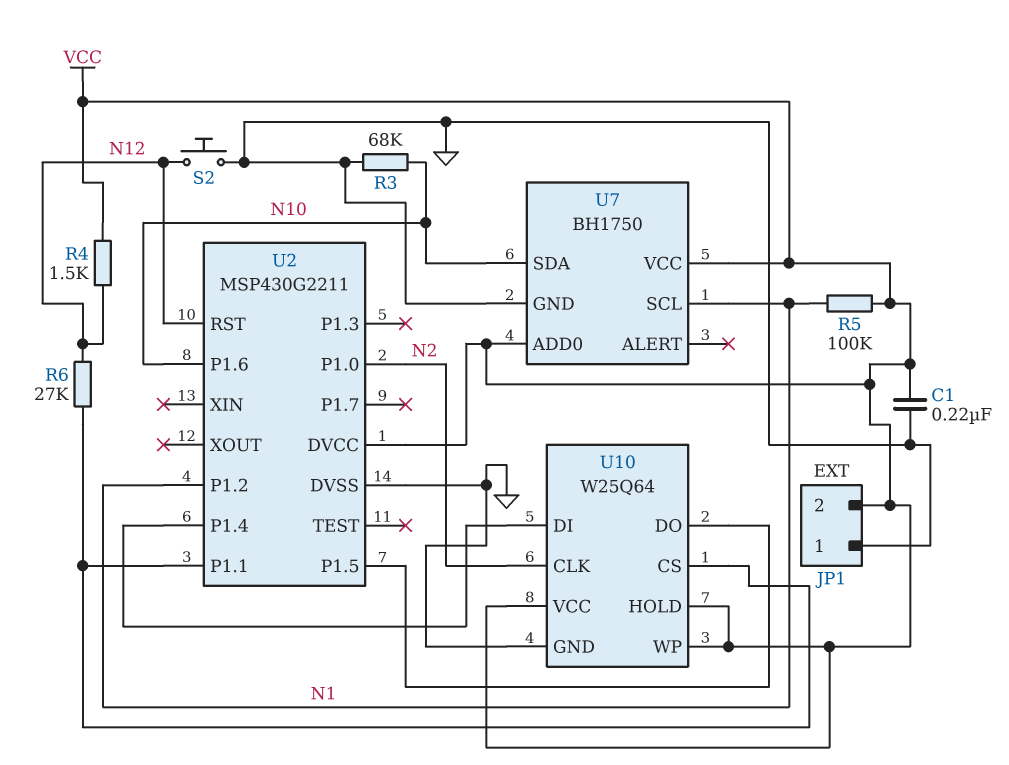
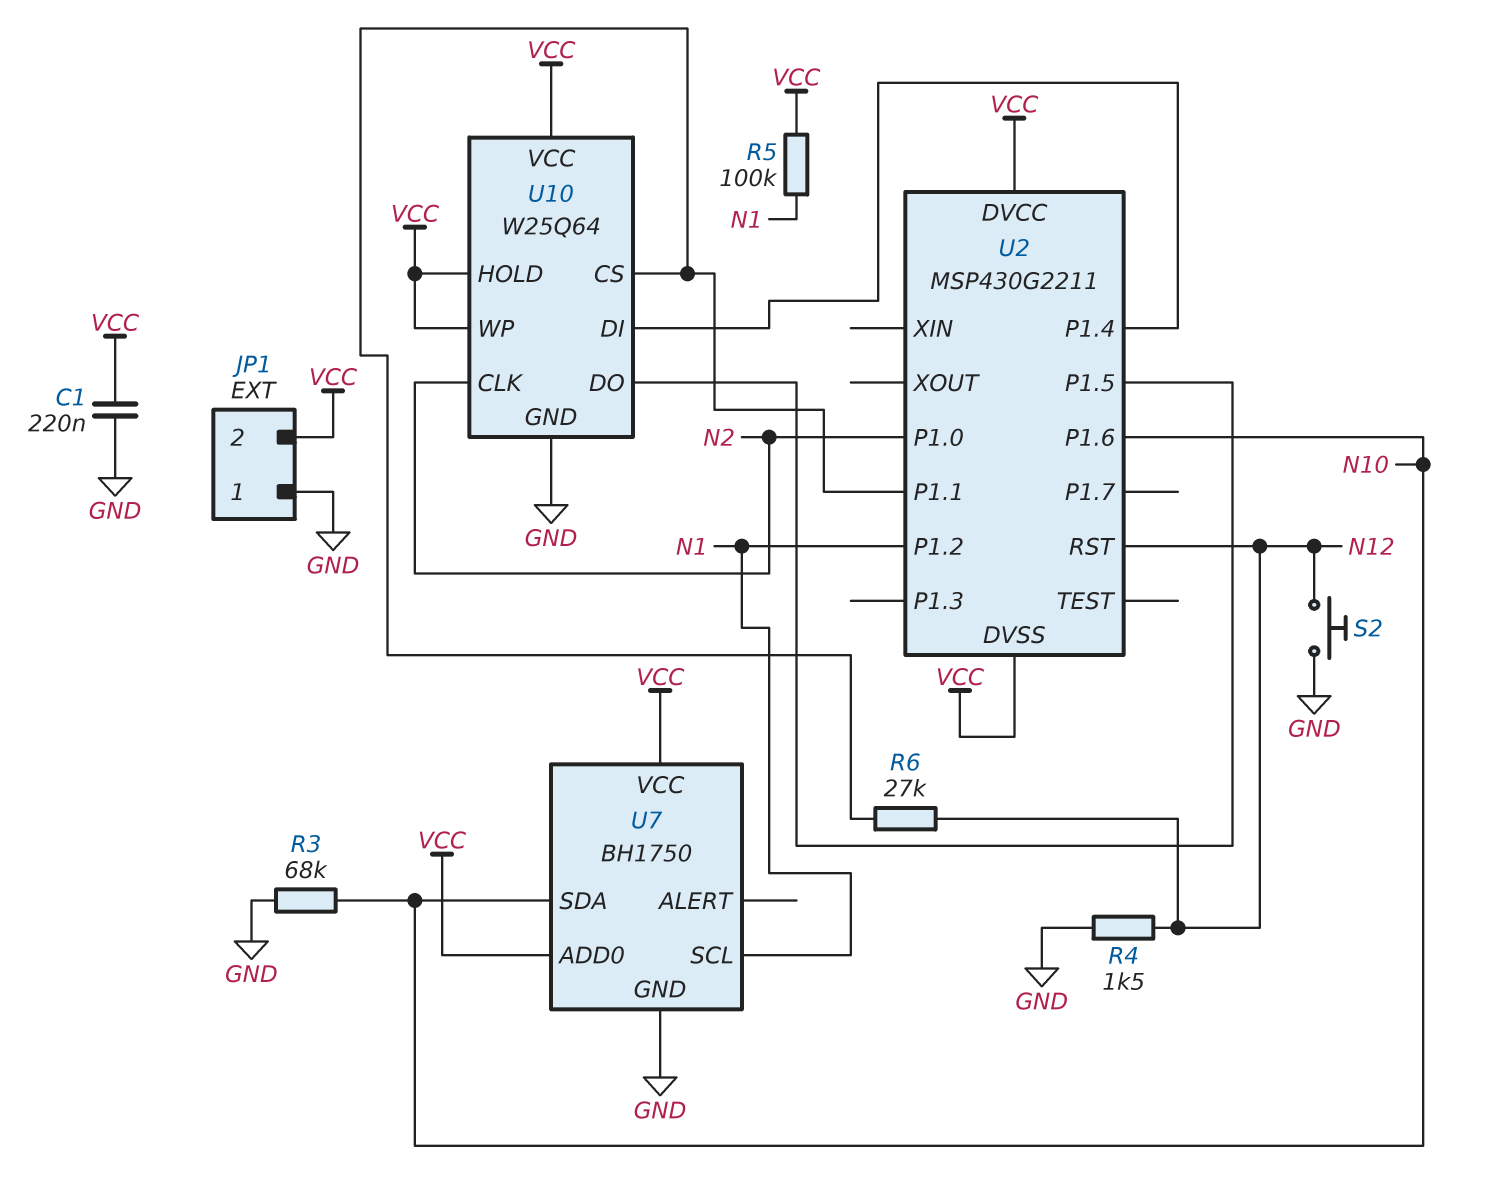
R4: 1.5k (N12, VCC) -> 1.5k (GND, N12)
U2 pin DVSS: GND -> VCC

